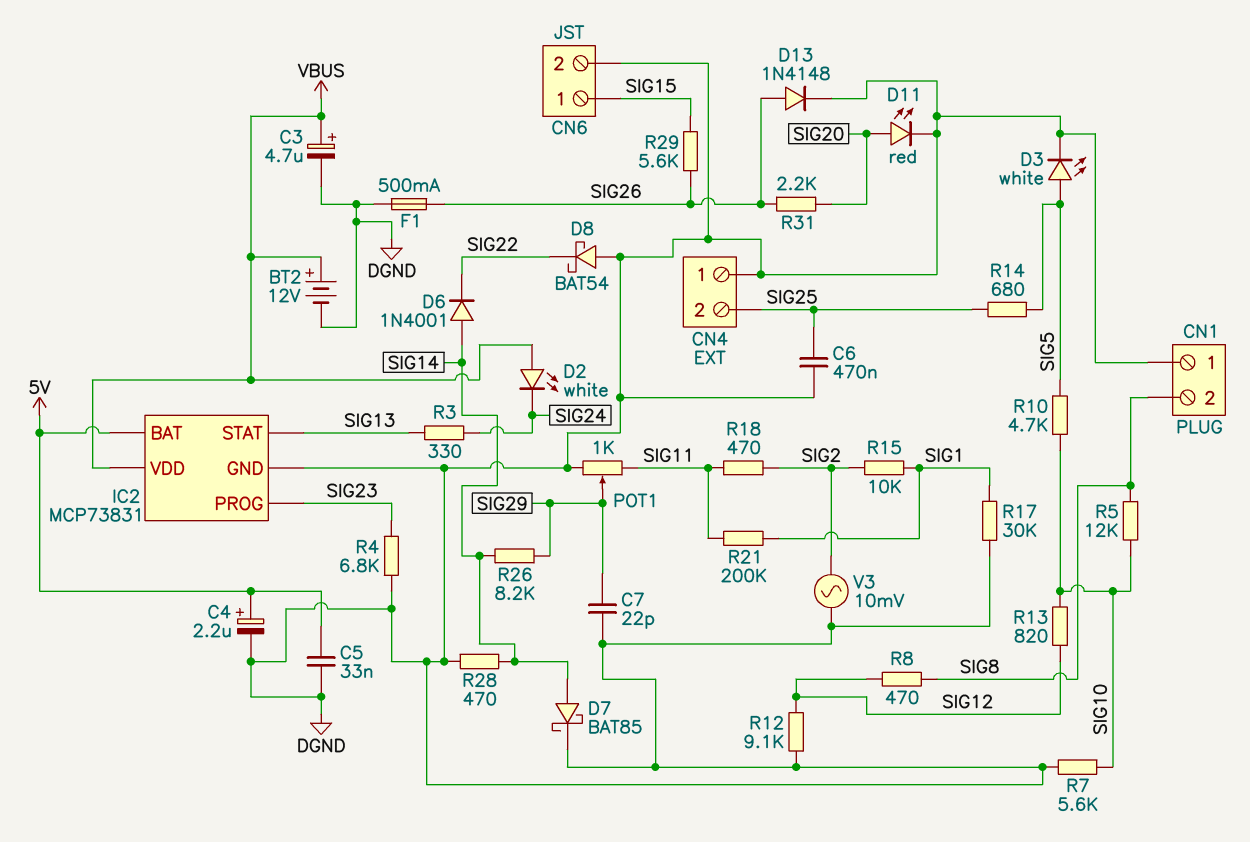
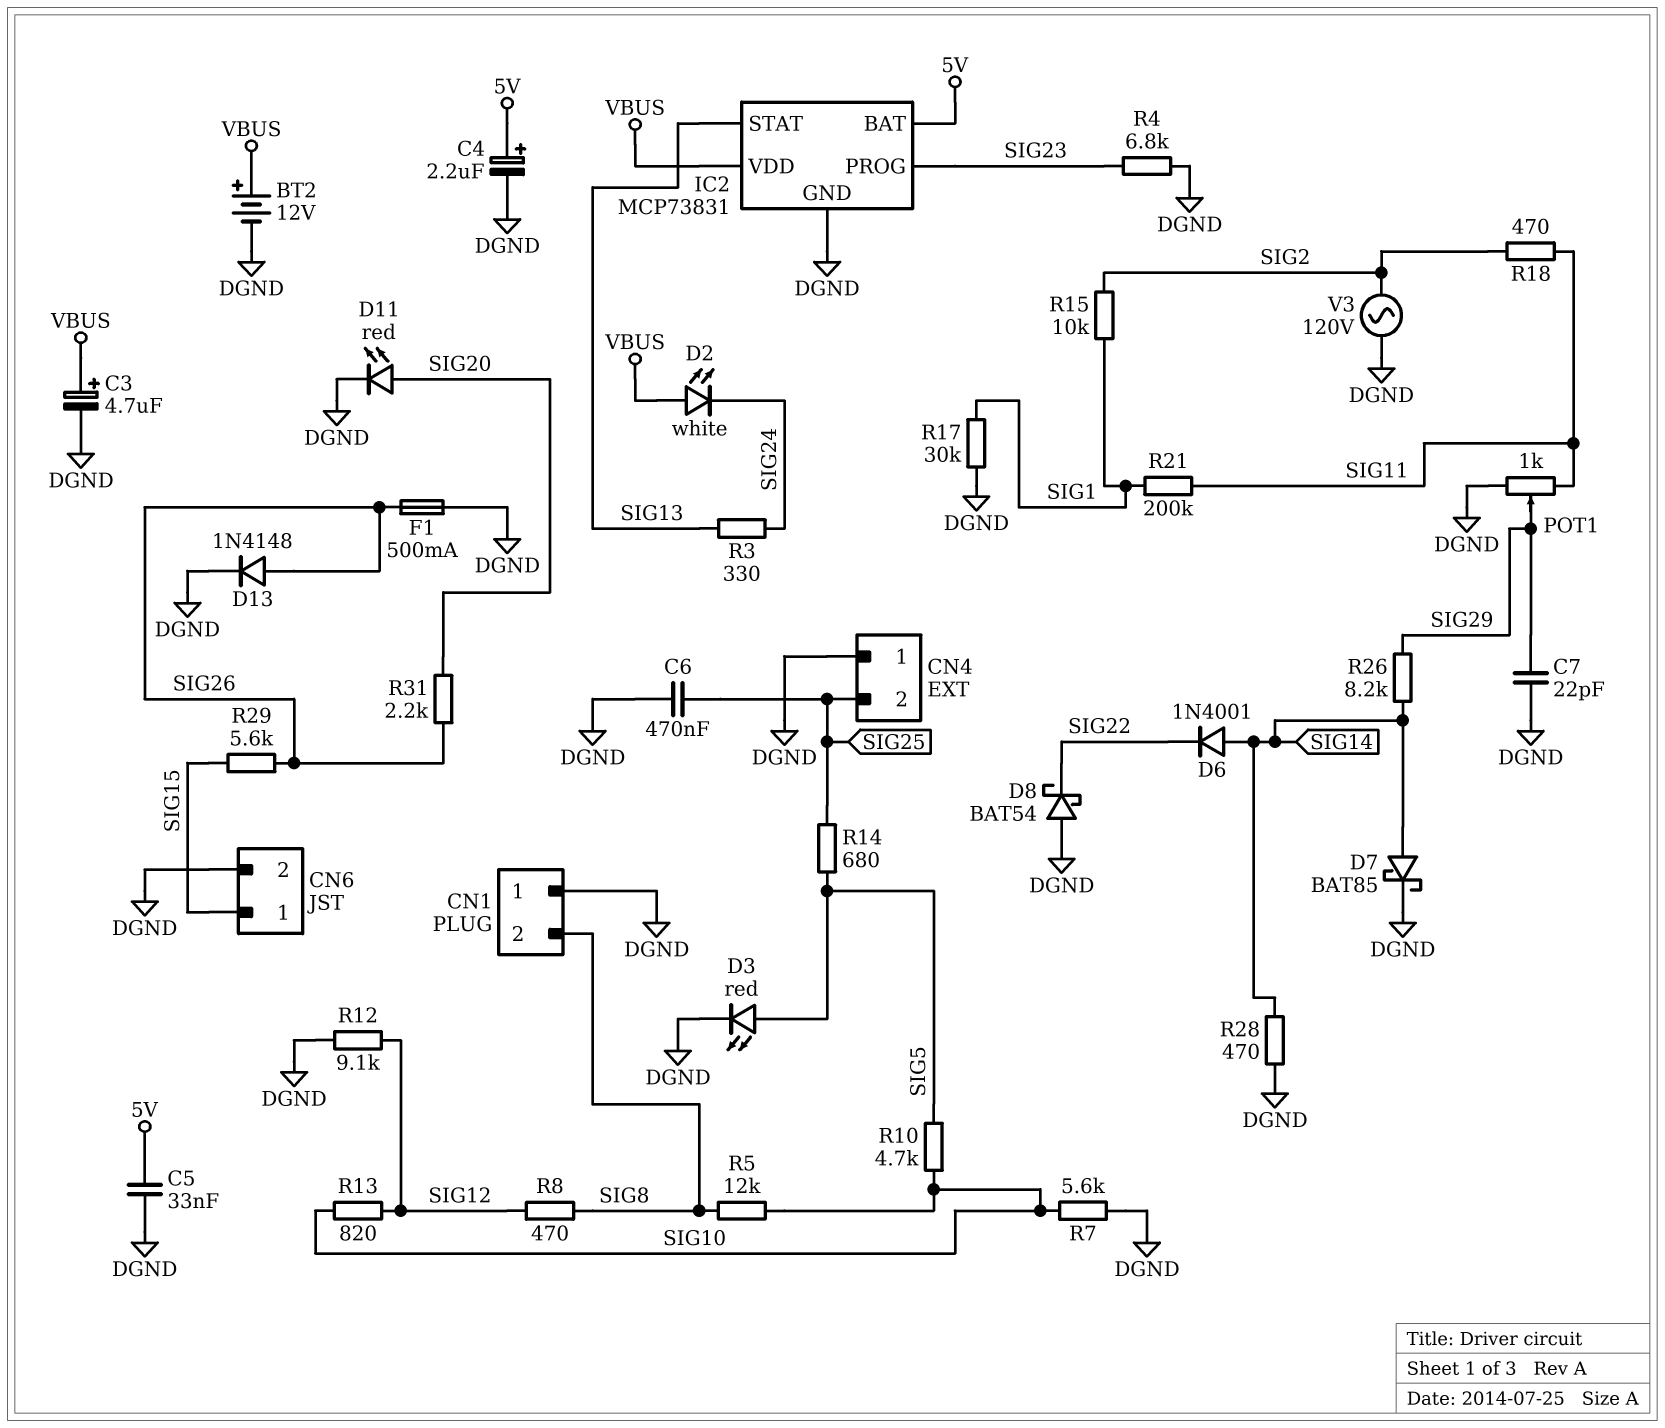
D3: LED white (A SIG5, K DGND) -> LED red (A SIG5, K DGND)
V3: AC 10mV (DGND, SIG2) -> AC 120V (DGND, SIG2)

